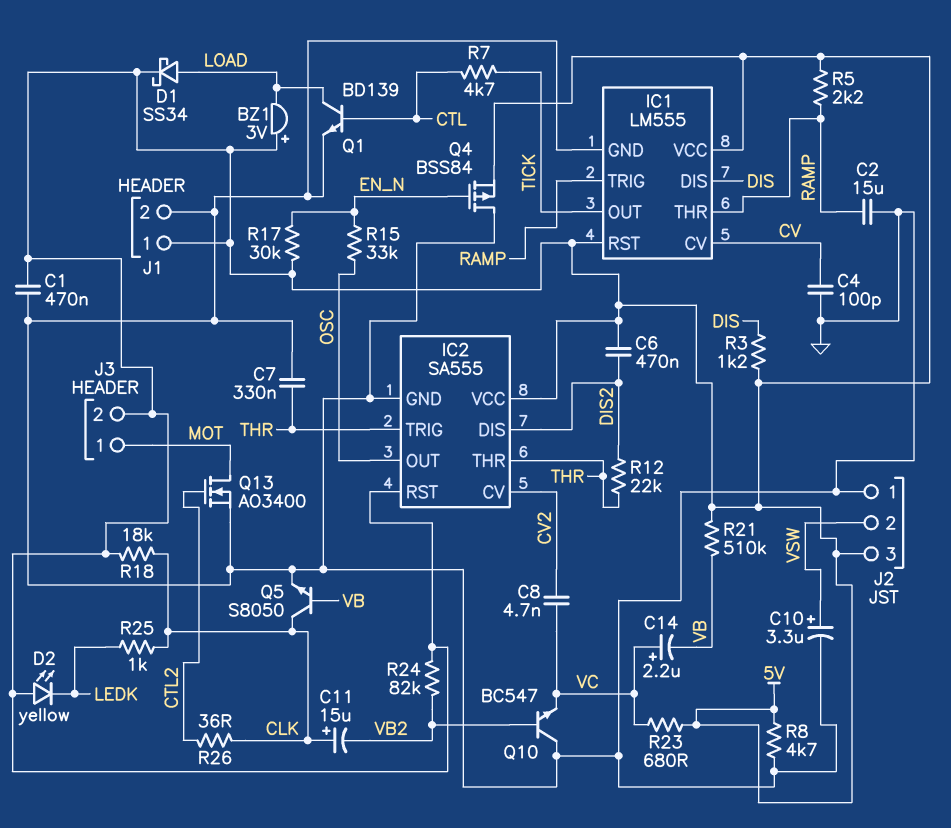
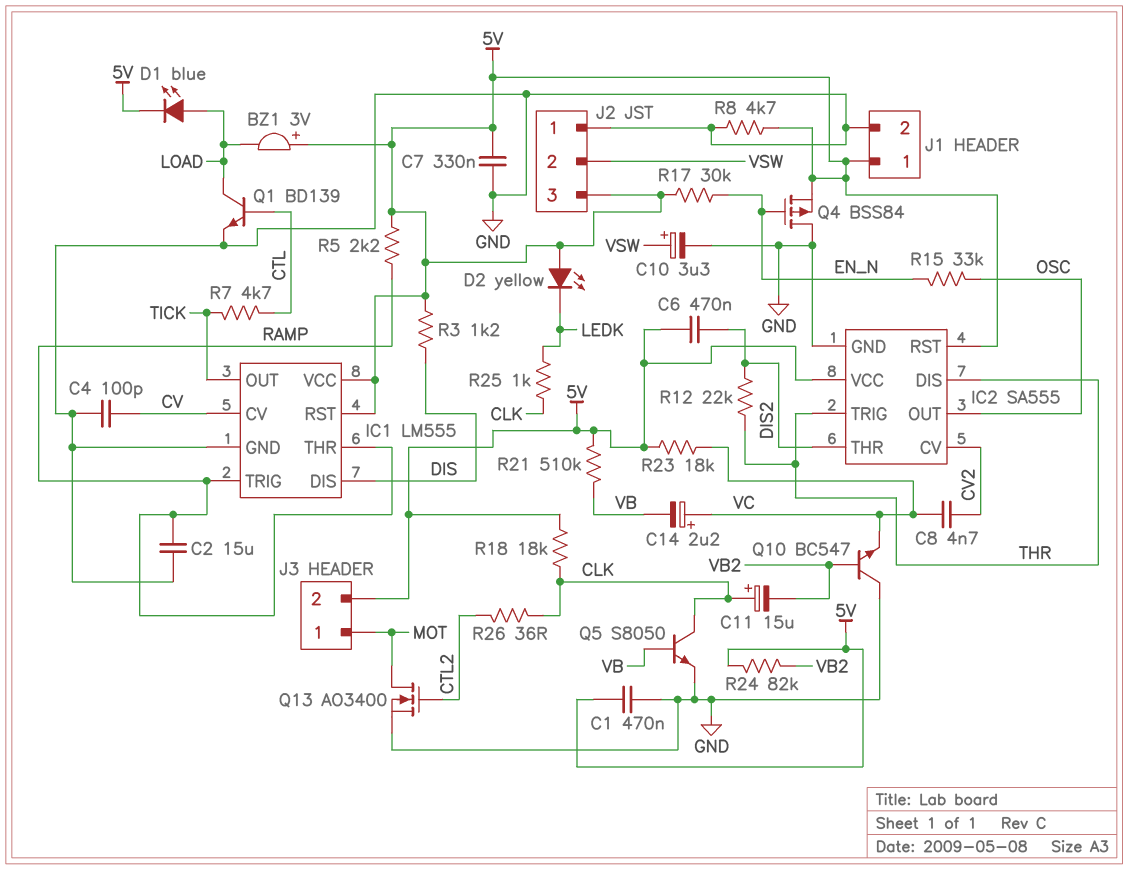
C7: 330nF (GND, THR) -> 330nF (5V, GND)
D1: schottky SS34 (A LOAD, K 5V) -> LED blue (A LOAD, K 5V)
IC2 pin DIS: DIS2 -> THR
IC2 pin THR: THR -> DIS2
R23: 680 (5V, VC) -> 18k (5V, VC)

